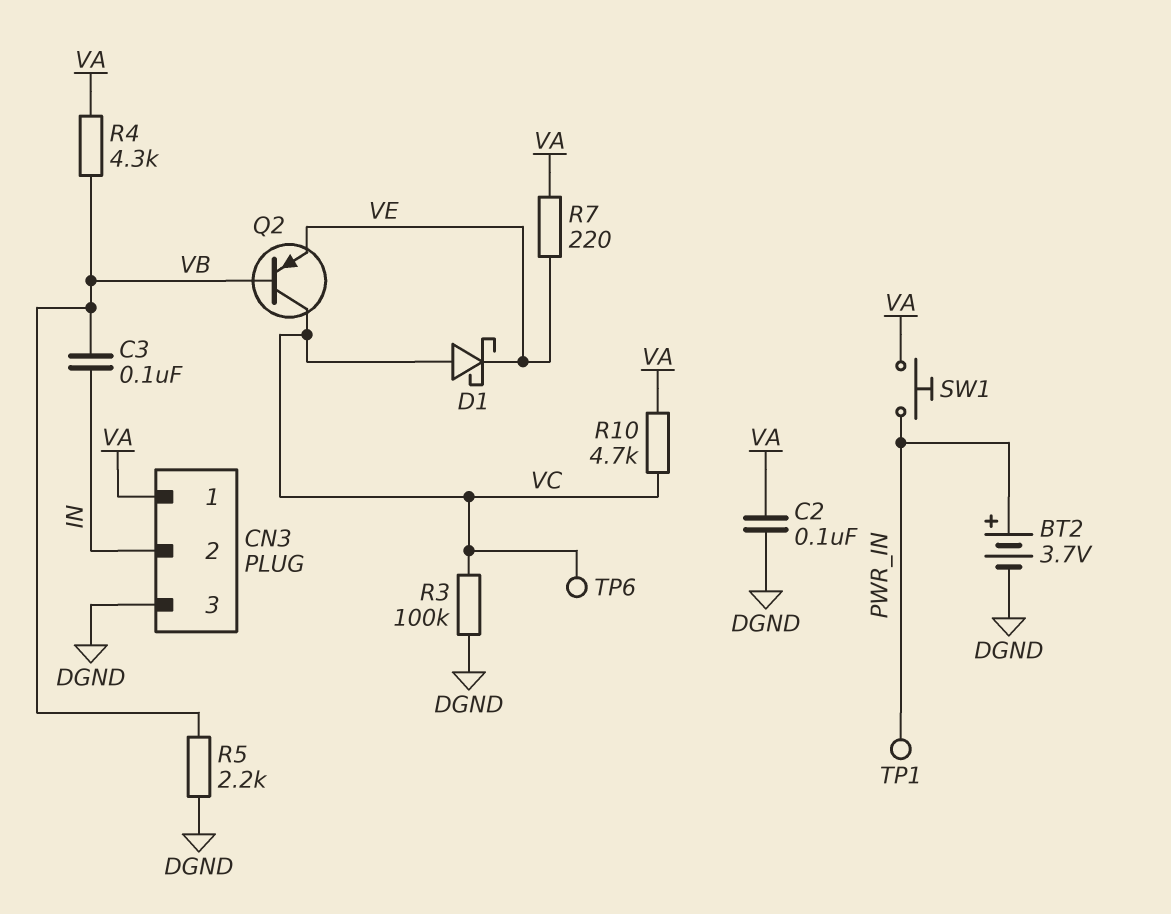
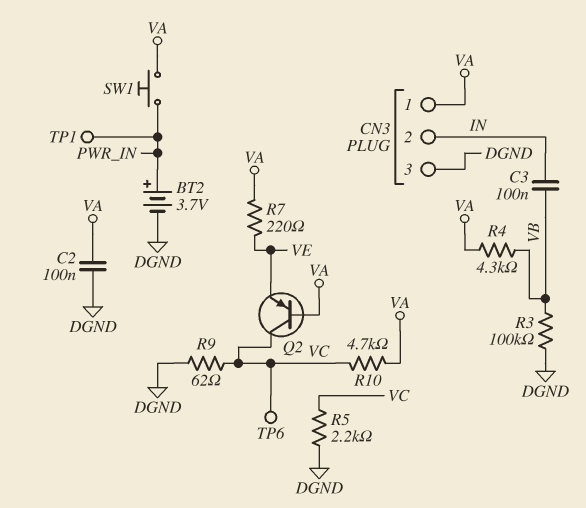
D1: schottky (A VC, K VE) -> none
Q2: PNP (B VB, C VC, E VE) -> PNP (B VA, C VC, E VE)
R3: 100k (DGND, VC) -> 100k (DGND, VB)
R5: 2.2k (DGND, VB) -> 2.2k (DGND, VC)
R9: none -> 62 (DGND, VC)

